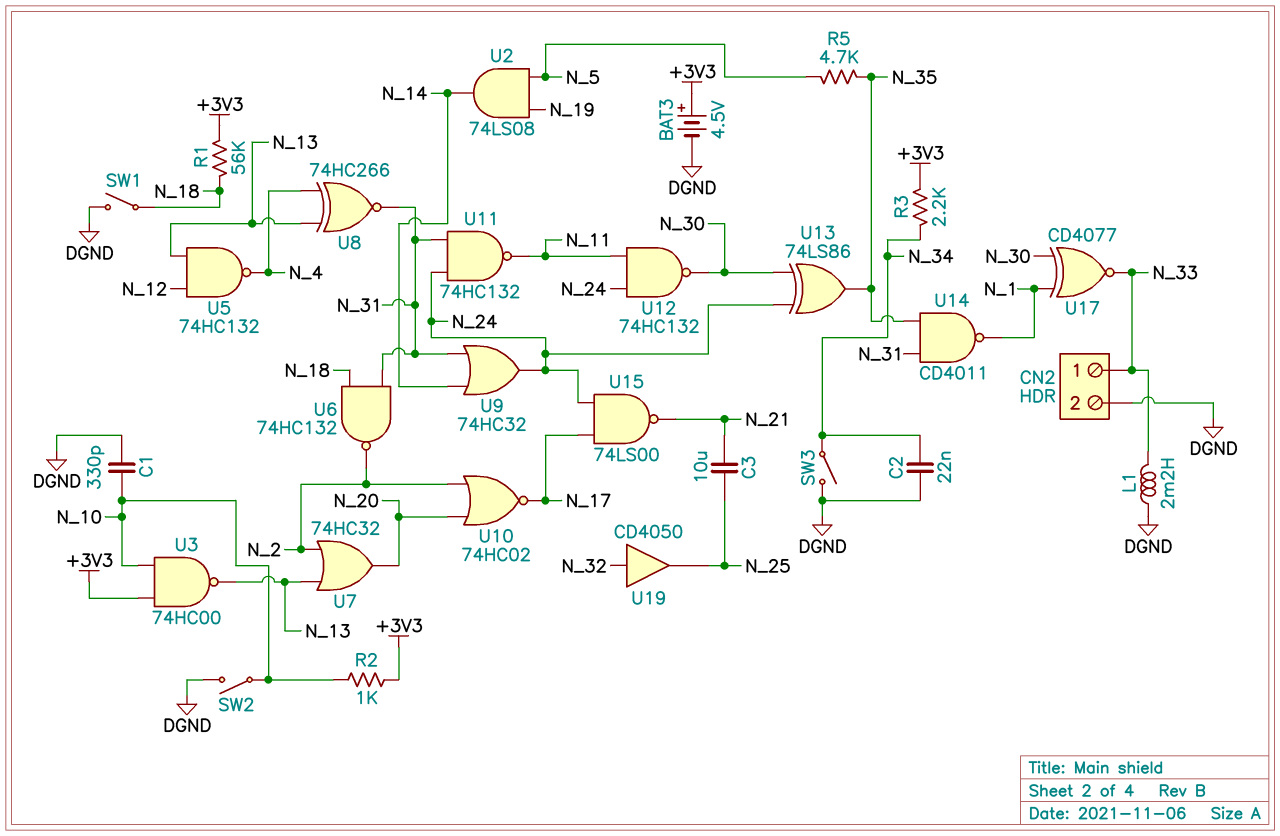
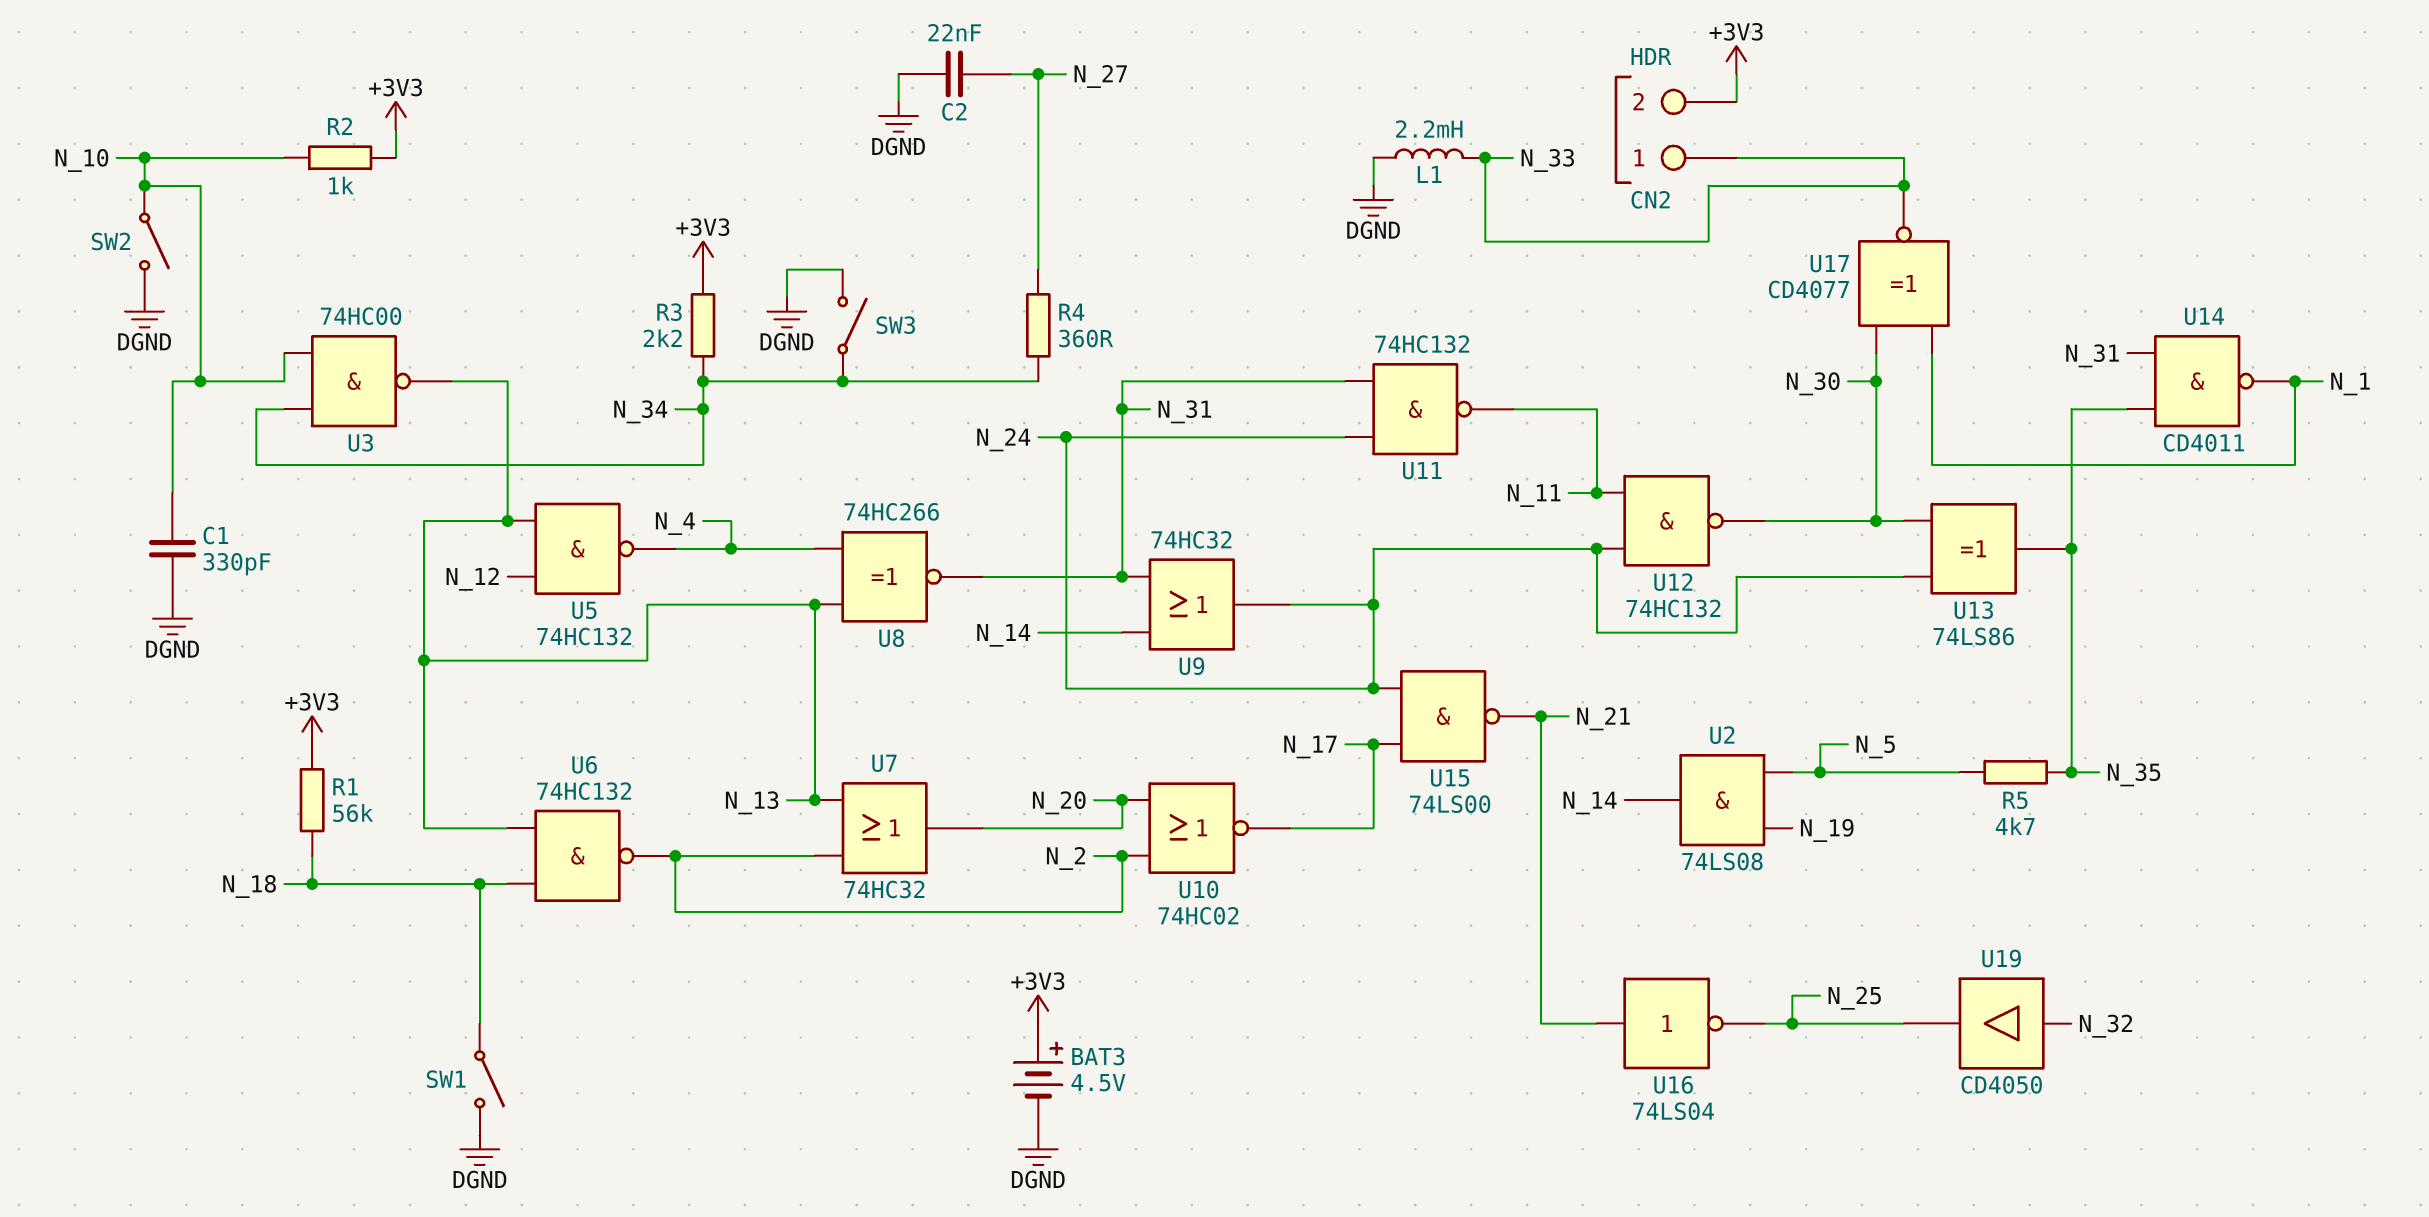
C2: 22nF (DGND, N_34) -> 22nF (DGND, N_27)
C3: 10uF (N_21, N_25) -> none
CN2 pin 2: DGND -> +3V3
R4: none -> 360 (N_27, N_34)
U3: NAND 74HC00 (in +3V3, in N_10, out N_13) -> NAND 74HC00 (in N_10, in N_34, out N_13)
U6: NAND 74HC132 (in N_18, in N_31, out N_2) -> NAND 74HC132 (in N_13, in N_18, out N_2)
U16: none -> NOT 74LS04 (in N_21, out N_25)

